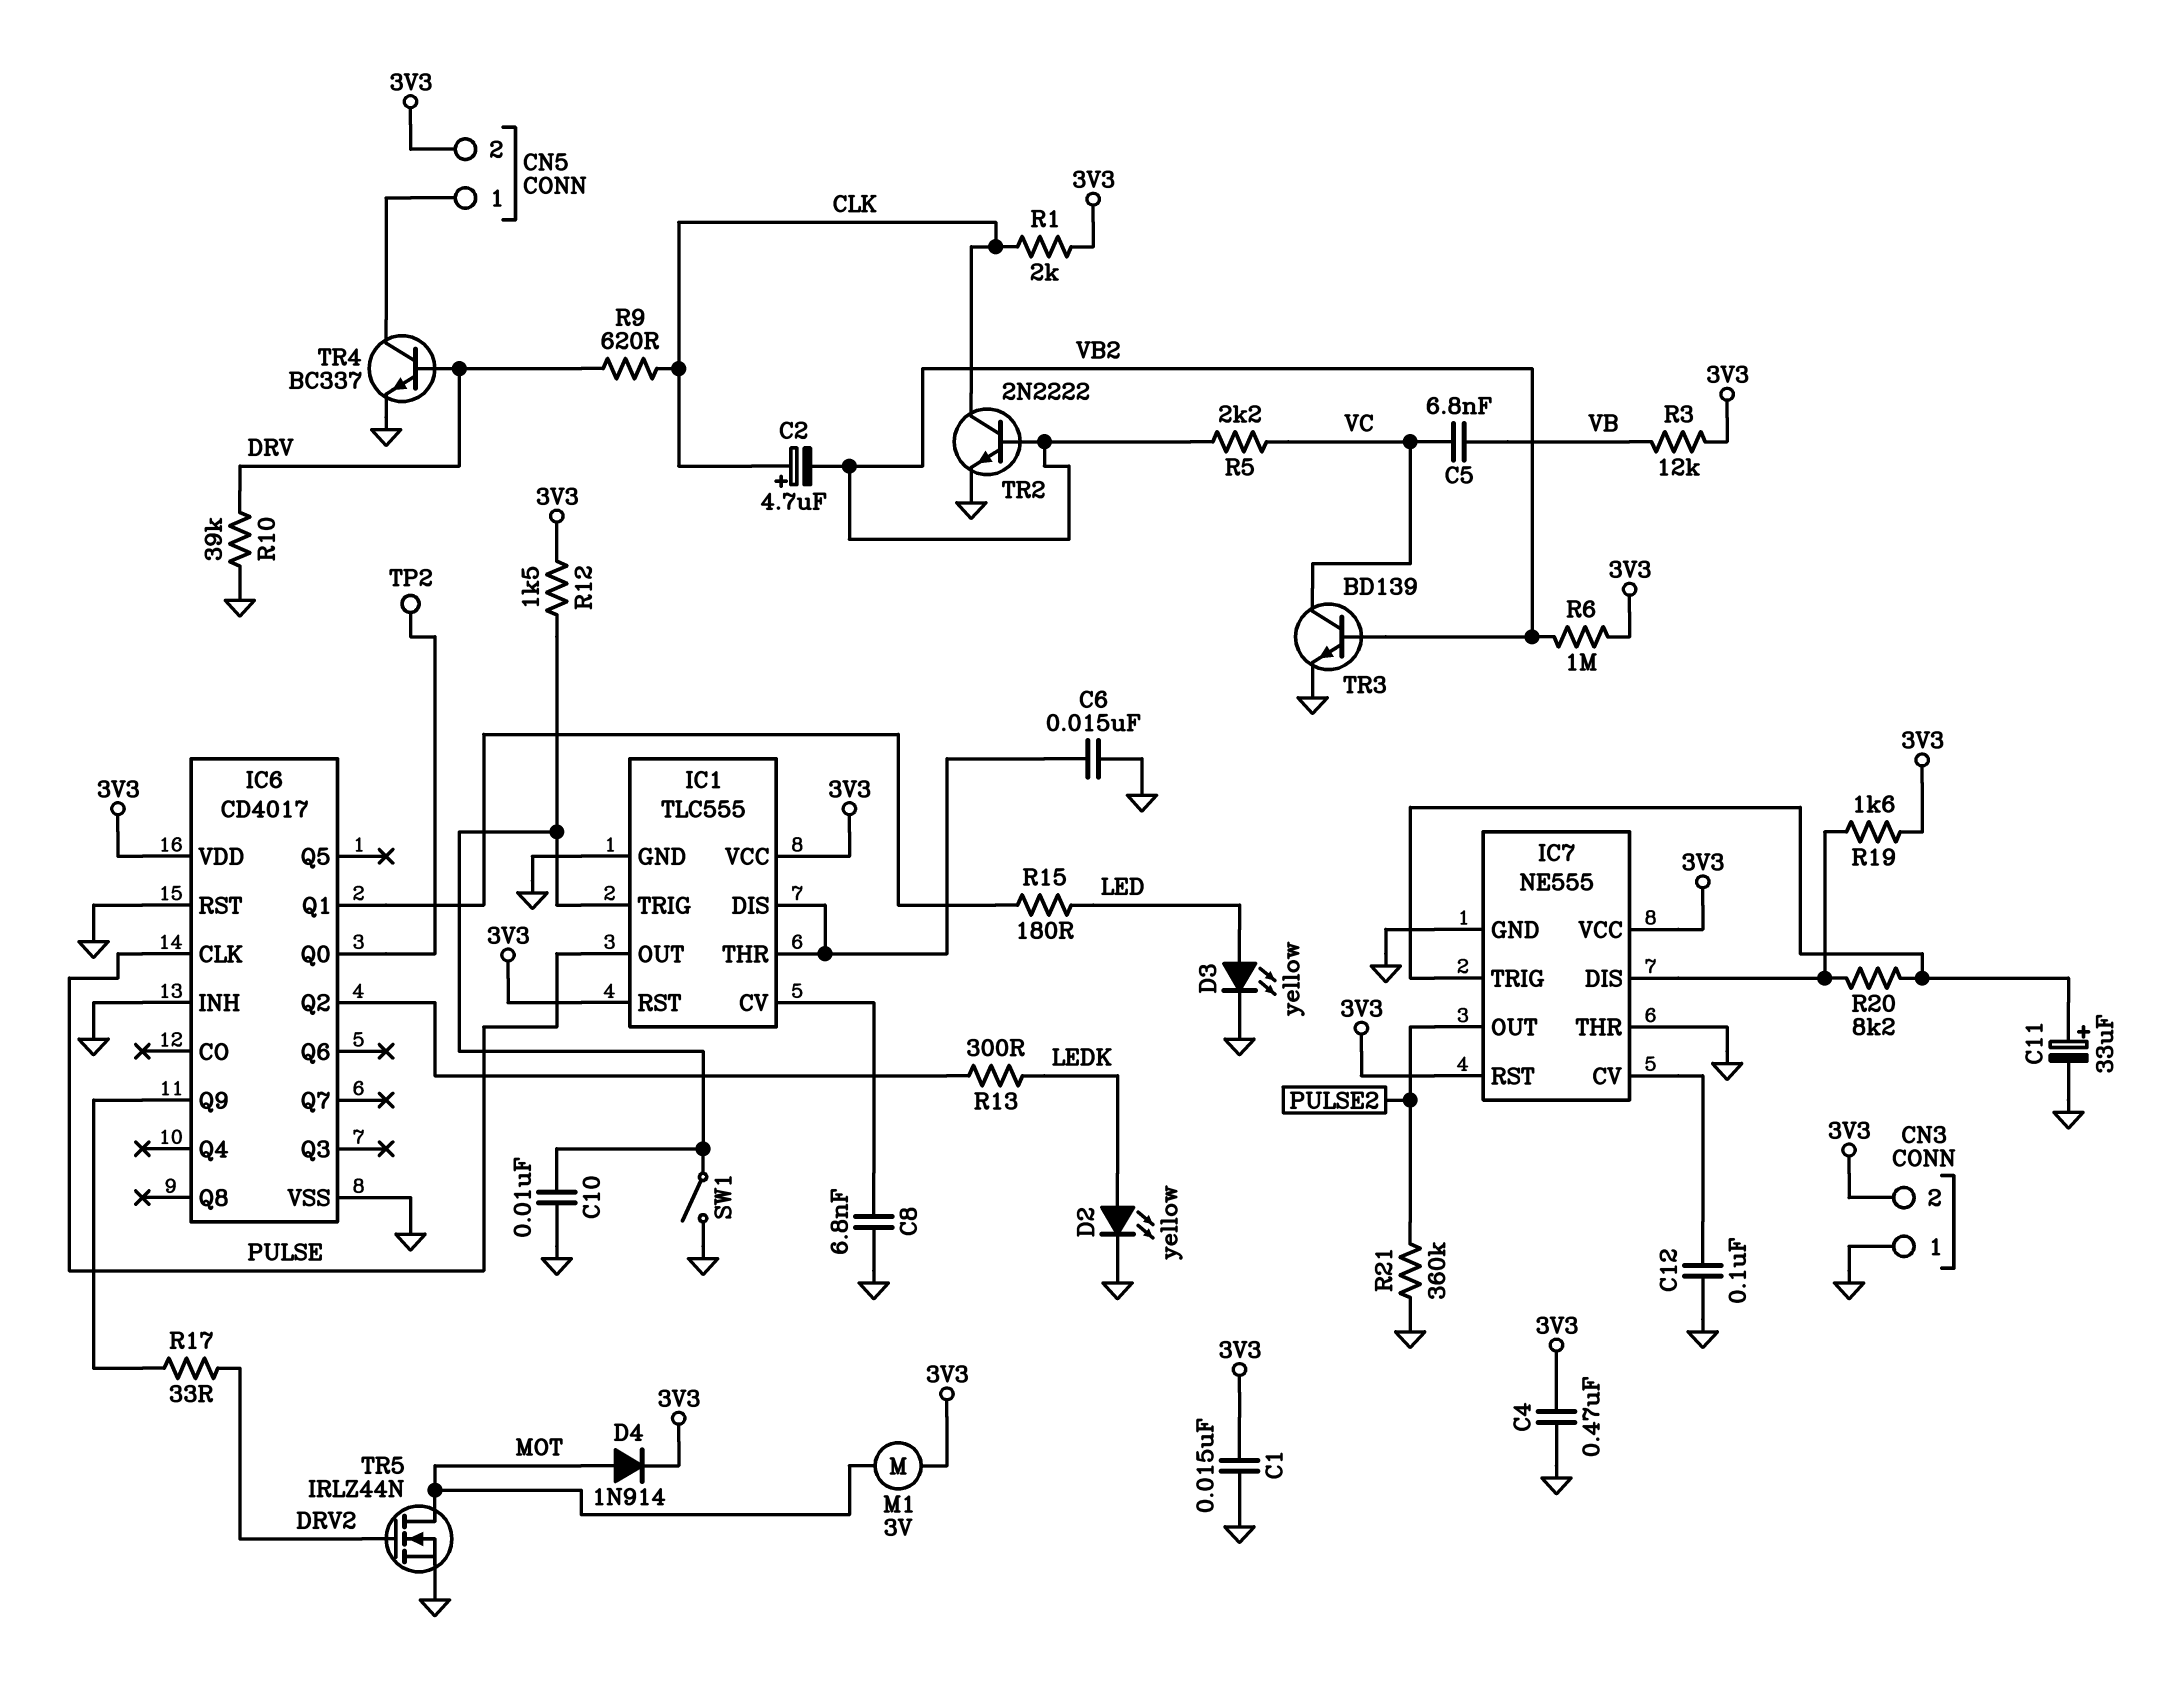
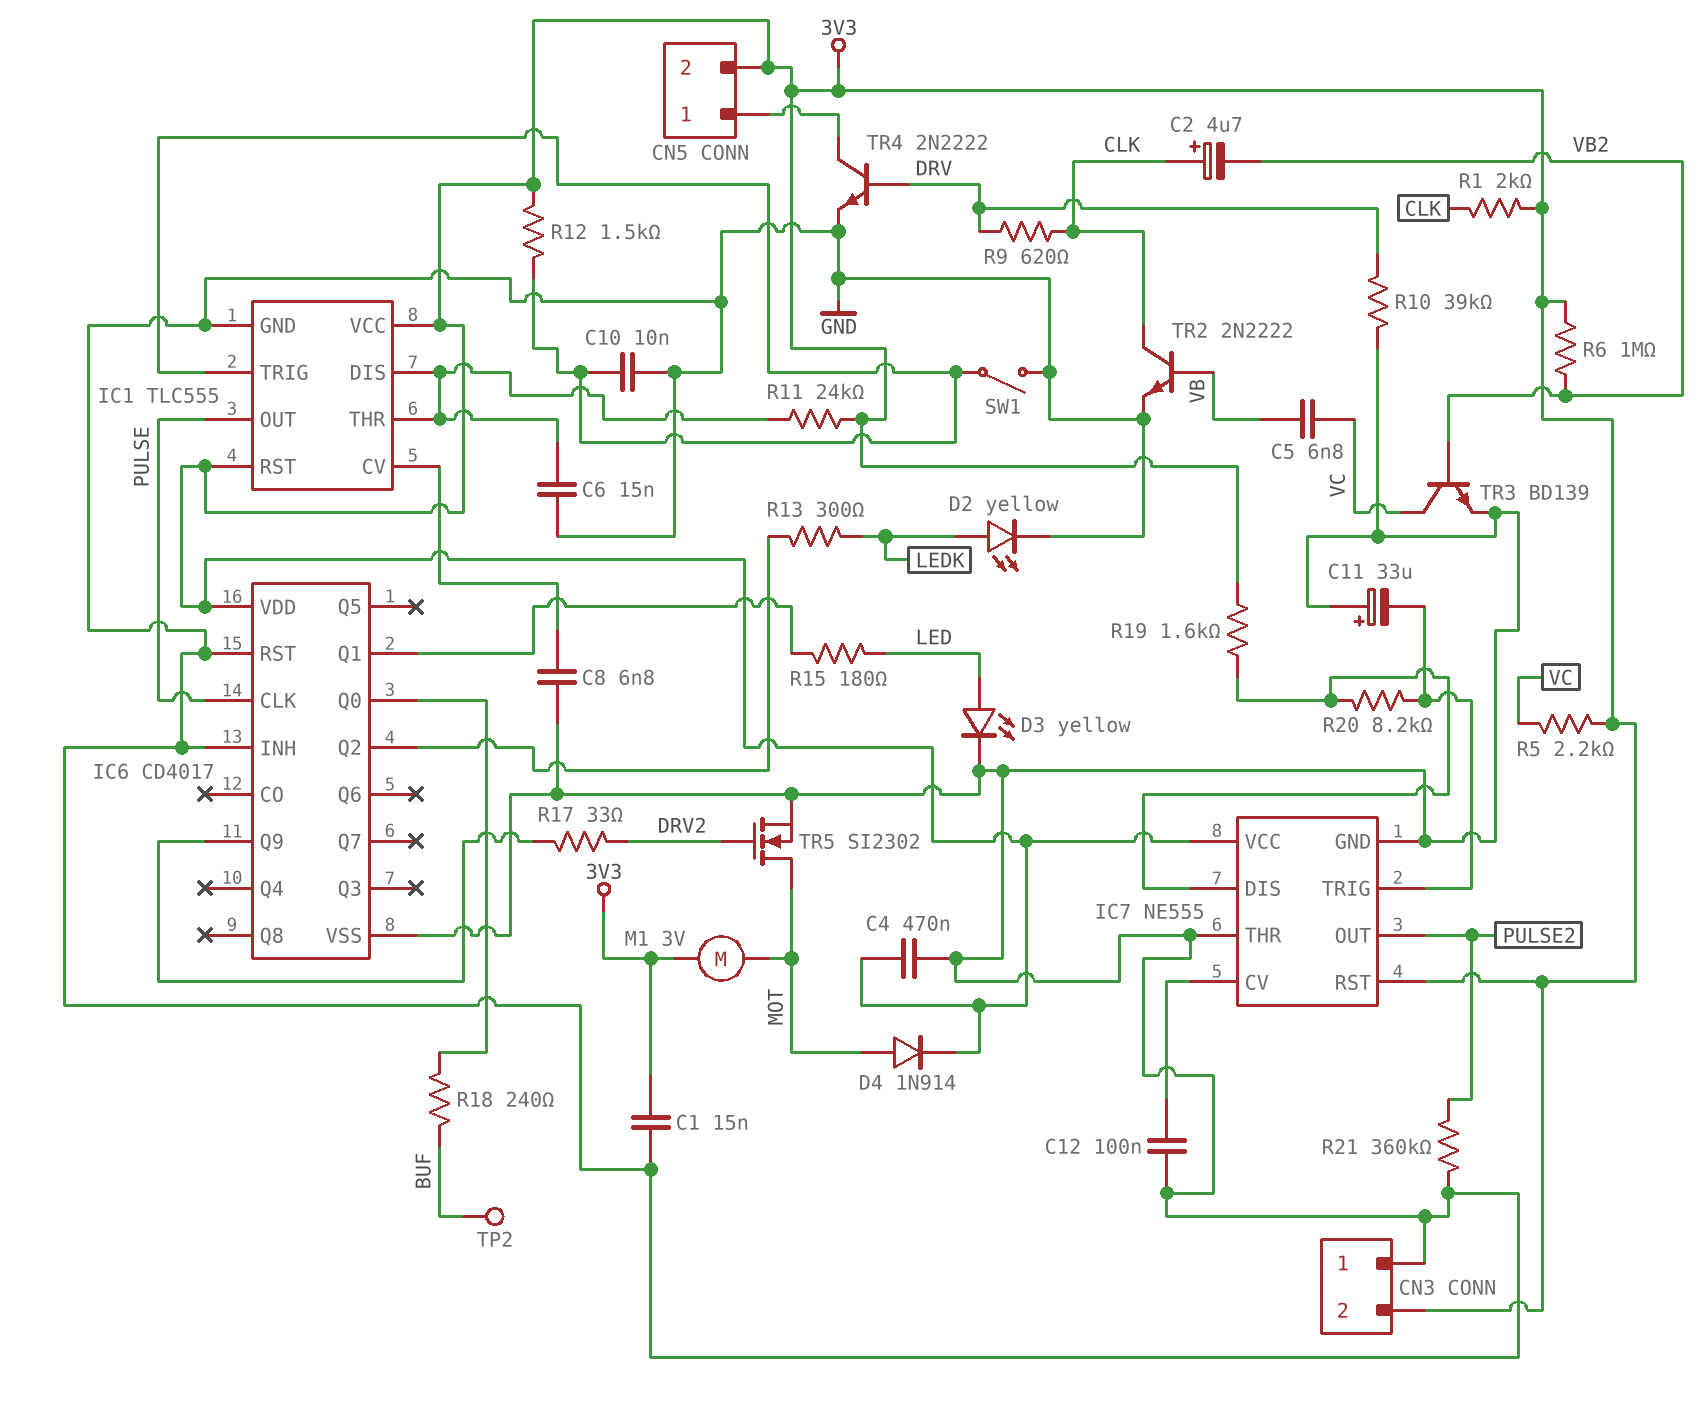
C11: 33uF (plus IC7/TRIG, minus GND) -> 33uF (plus GND, minus IC7/TRIG)
R3: 12k (3V3, VB) -> none
R5: 2.2k (VB2, VC) -> 2.2k (3V3, VC)
R11: none -> 24k (3V3, IC1/DIS)
R18: none -> 240 (BUF, IC6/Q0)
TP2: test point (IC6/Q0) -> test point (BUF)
TR2: NPN 2N2222 (B VB2, C CLK, E GND) -> NPN 2N2222 (B VB, C CLK, E GND)
TR4: NPN BC337 (B DRV, C CN5/1, E GND) -> NPN 2N2222 (B DRV, C CN5/1, E GND)
TR5: NMOS IRLZ44N (G DRV2, D MOT, S GND) -> NMOS SI2302 (G DRV2, D MOT, S GND)

